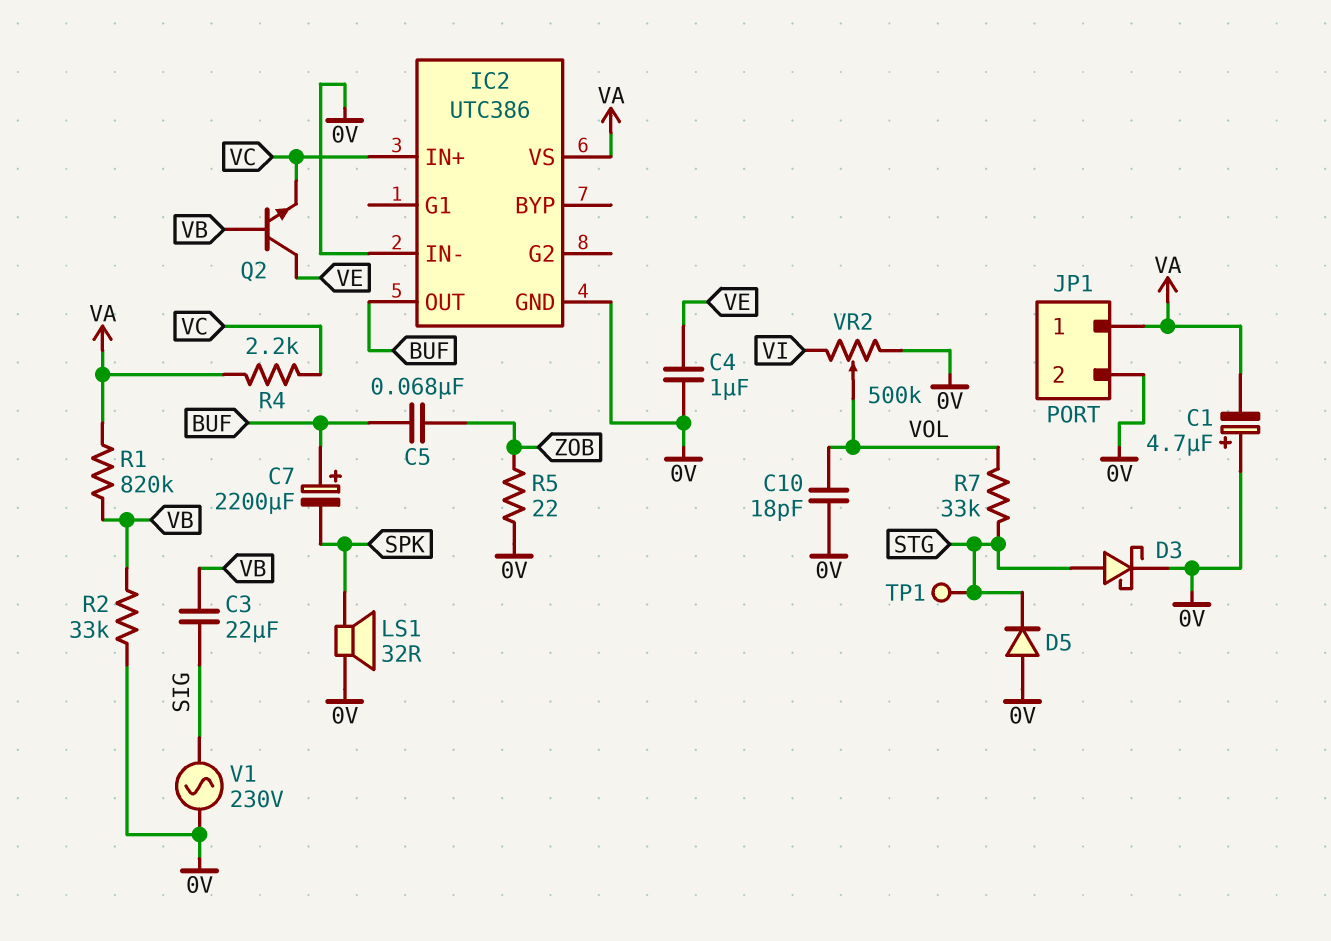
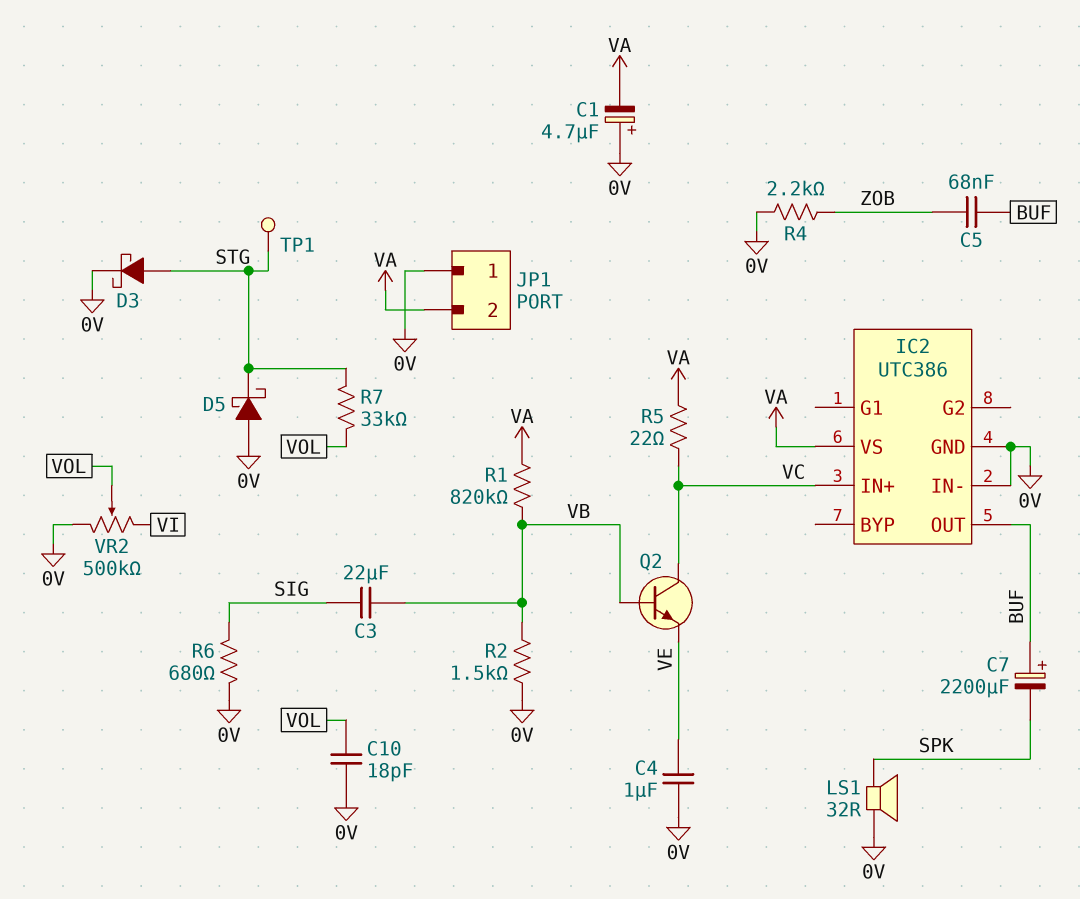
D5: diode (A 0V, K STG) -> schottky (A 0V, K STG)
JP1 pin 1: VA -> 0V
JP1 pin 2: 0V -> VA
Q2: NPN (B VB, C VE, E VC) -> NPN (B VB, C VC, E VE)
R2: 33k (0V, VB) -> 1.5k (0V, VB)
R4: 2.2k (VA, VC) -> 2.2k (0V, ZOB)
R5: 22 (0V, ZOB) -> 22 (VA, VC)
R6: none -> 680 (0V, SIG)
V1: AC 230V (0V, SIG) -> none

